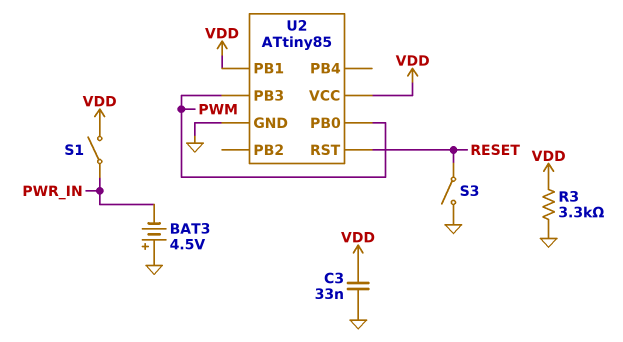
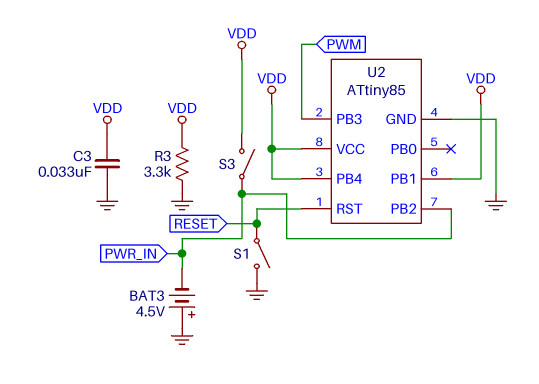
S1: switch (PWR_IN, VDD) -> switch (GND, RESET)
S3: switch (GND, RESET) -> switch (PWR_IN, VDD)
U2 pin PB0: PWM -> none
U2 pin PB2: none -> PWR_IN
U2 pin PB4: none -> VDD

